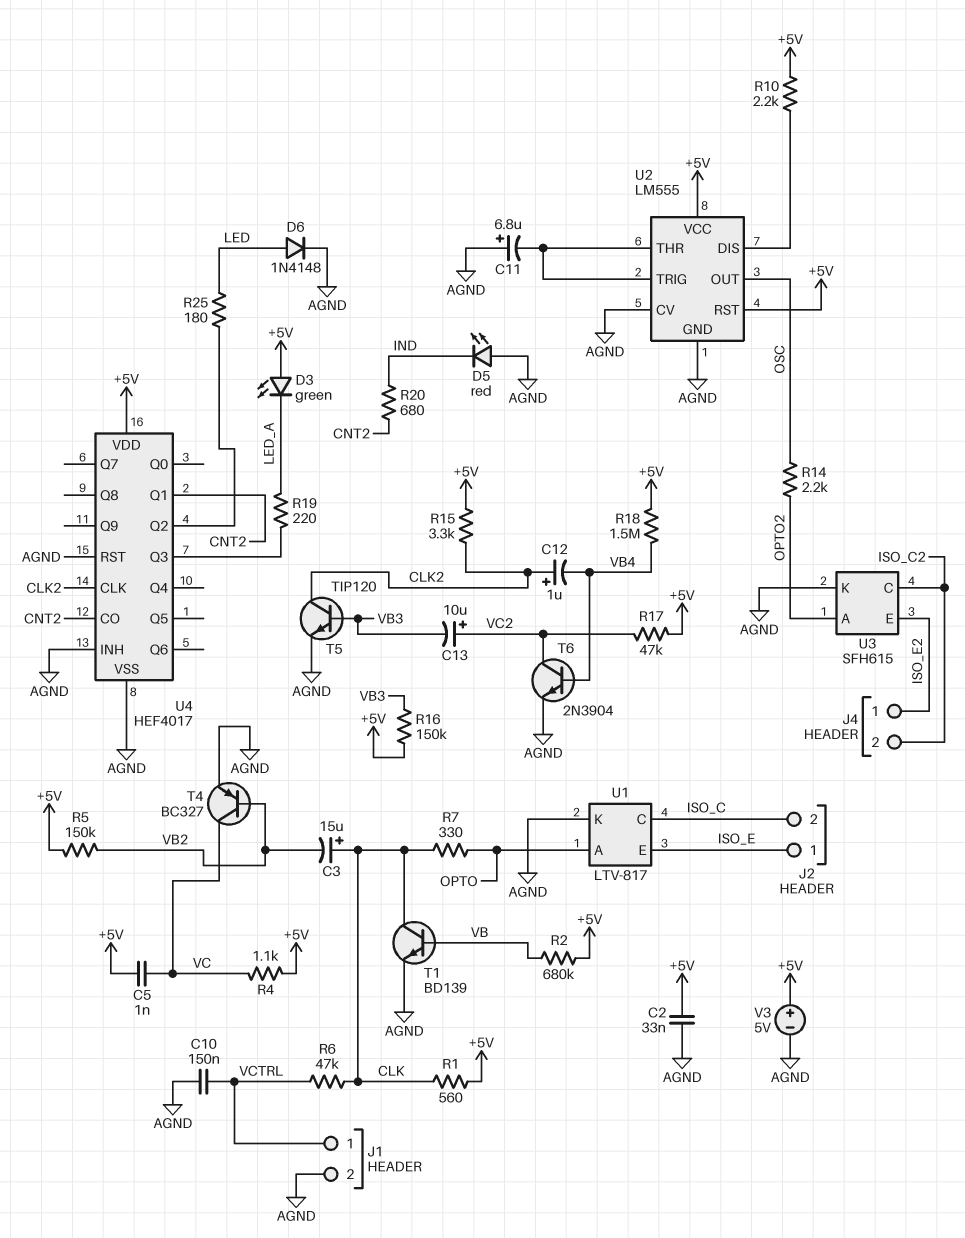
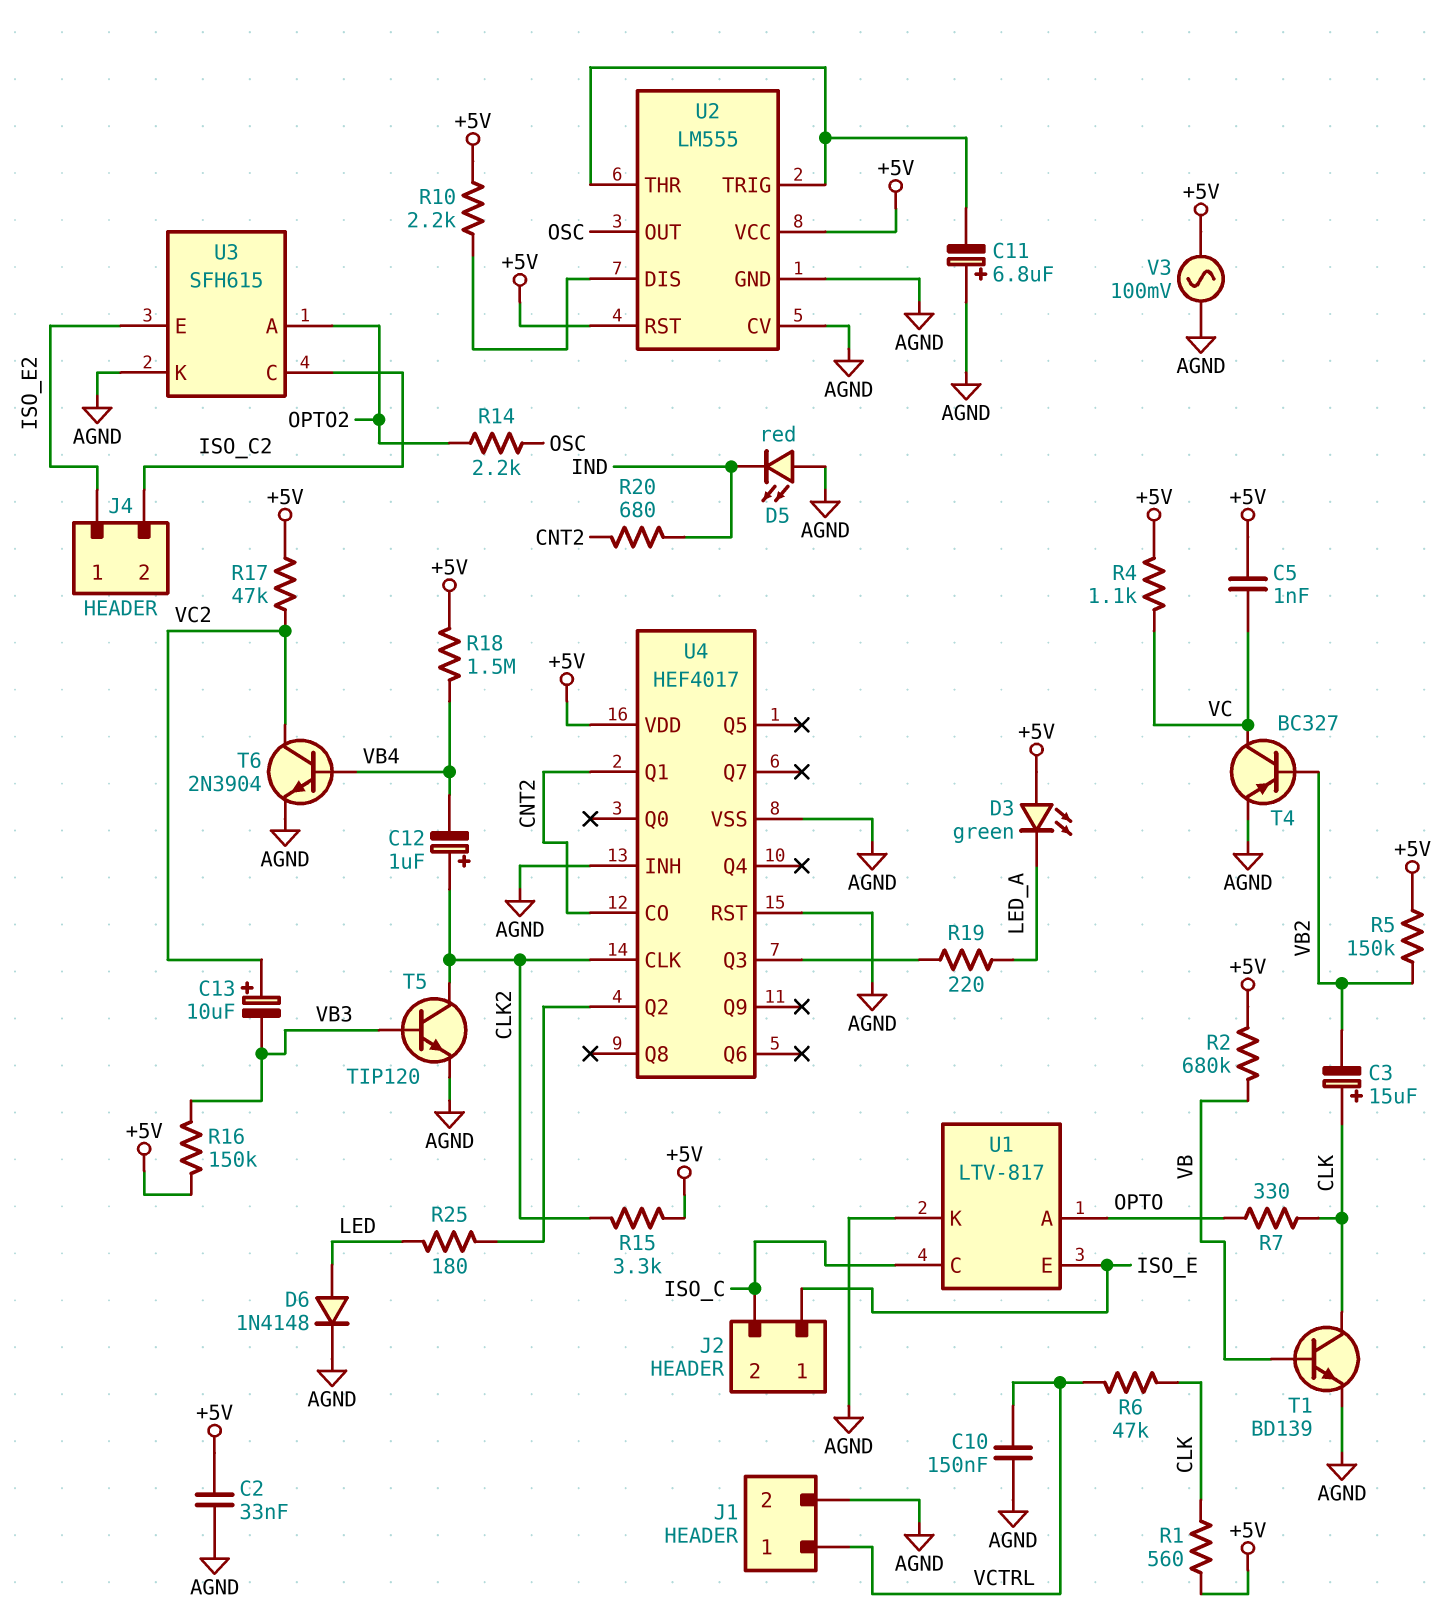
V3: 5V (plus +5V, minus AGND) -> AC 100mV (+5V, AGND)

